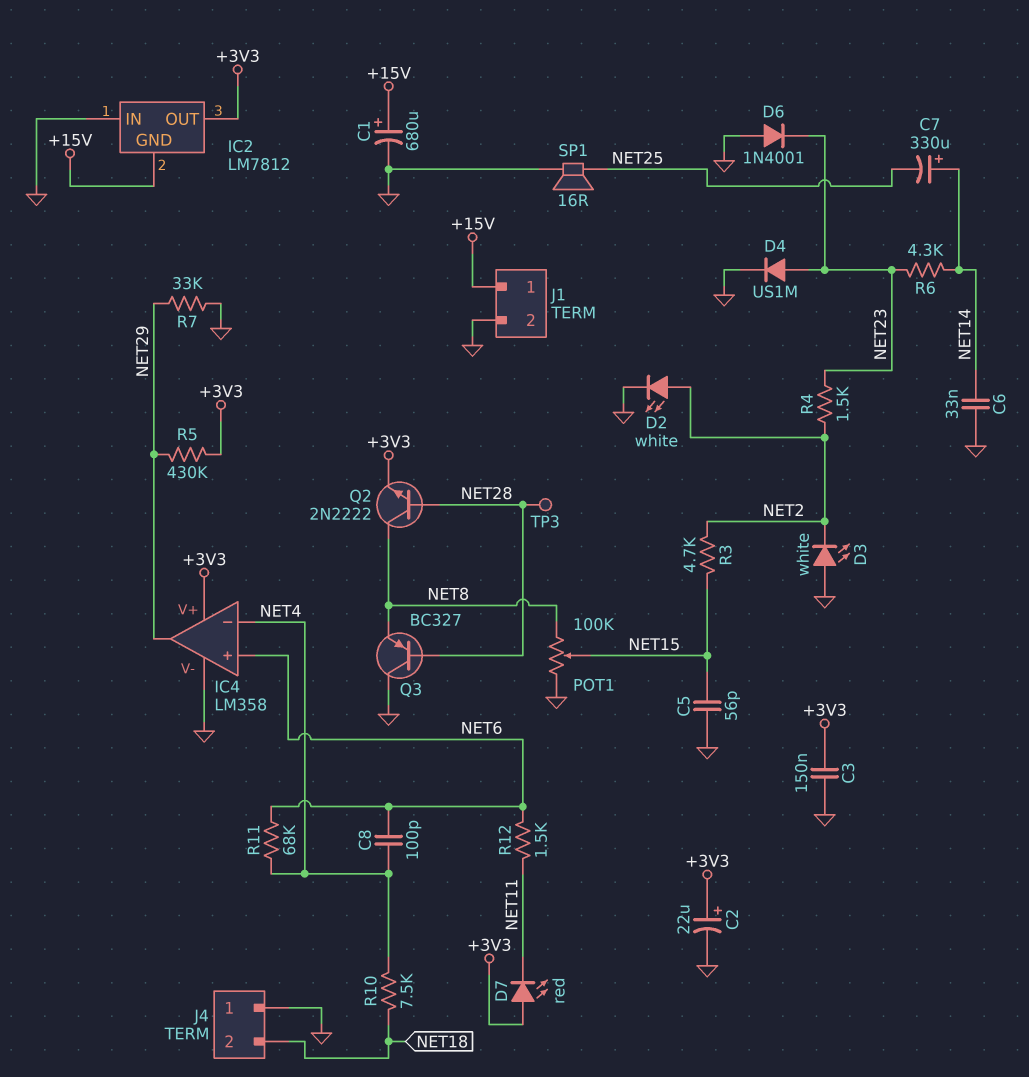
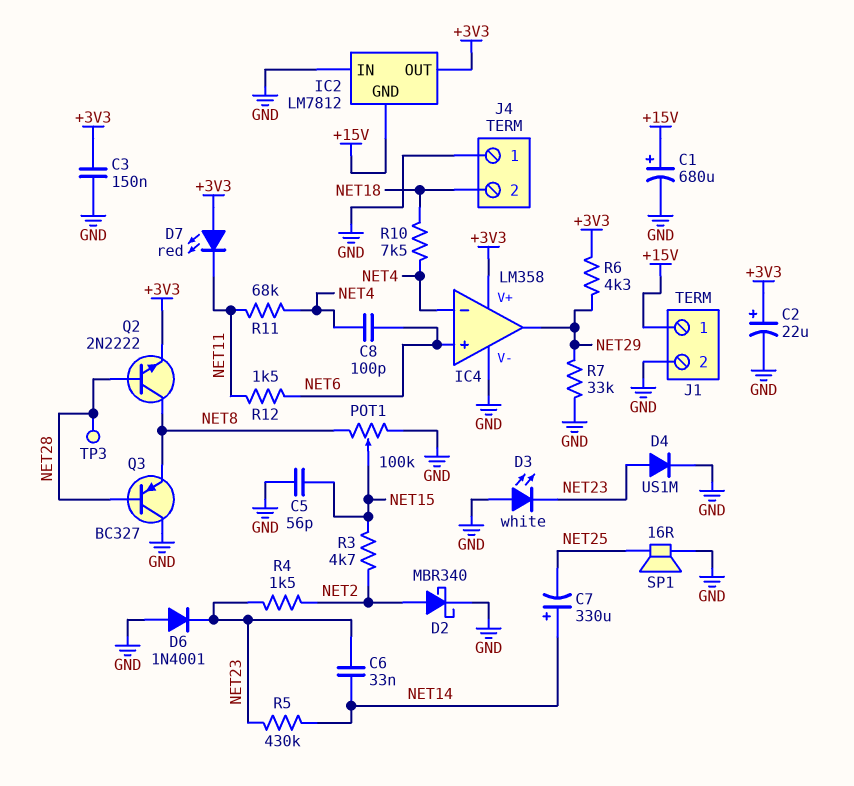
C6: 33nF (GND, NET14) -> 33nF (NET14, NET23)
D2: LED white (A NET2, K GND) -> schottky MBR340 (A NET2, K GND)
D3: LED white (A GND, K NET2) -> LED white (A GND, K NET23)
R5: 430k (+3V3, NET29) -> 430k (NET14, NET23)
R6: 4.3k (NET14, NET23) -> 4.3k (+3V3, NET29)
R11: 68k (NET4, NET6) -> 68k (NET4, NET11)

